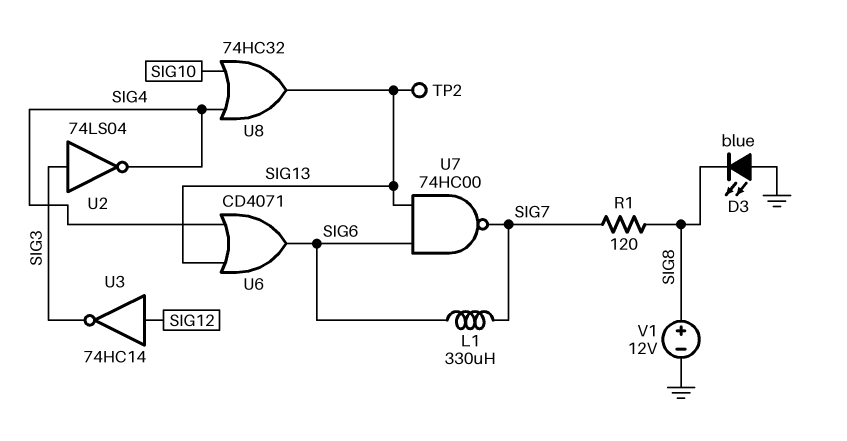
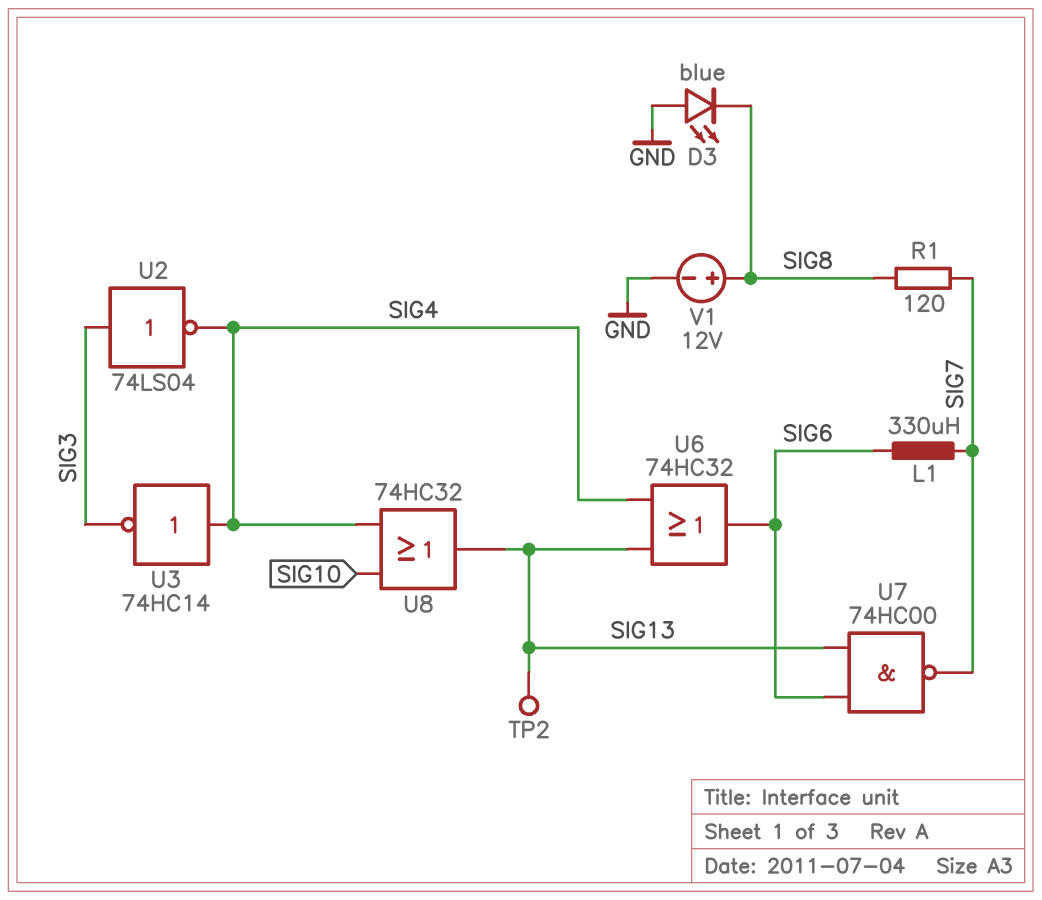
U3: NOT 74HC14 (in SIG12, out SIG3) -> NOT 74HC14 (in SIG4, out SIG3)
U6: OR CD4071 (in SIG4, in SIG13, out SIG6) -> OR 74HC32 (in SIG4, in SIG13, out SIG6)

